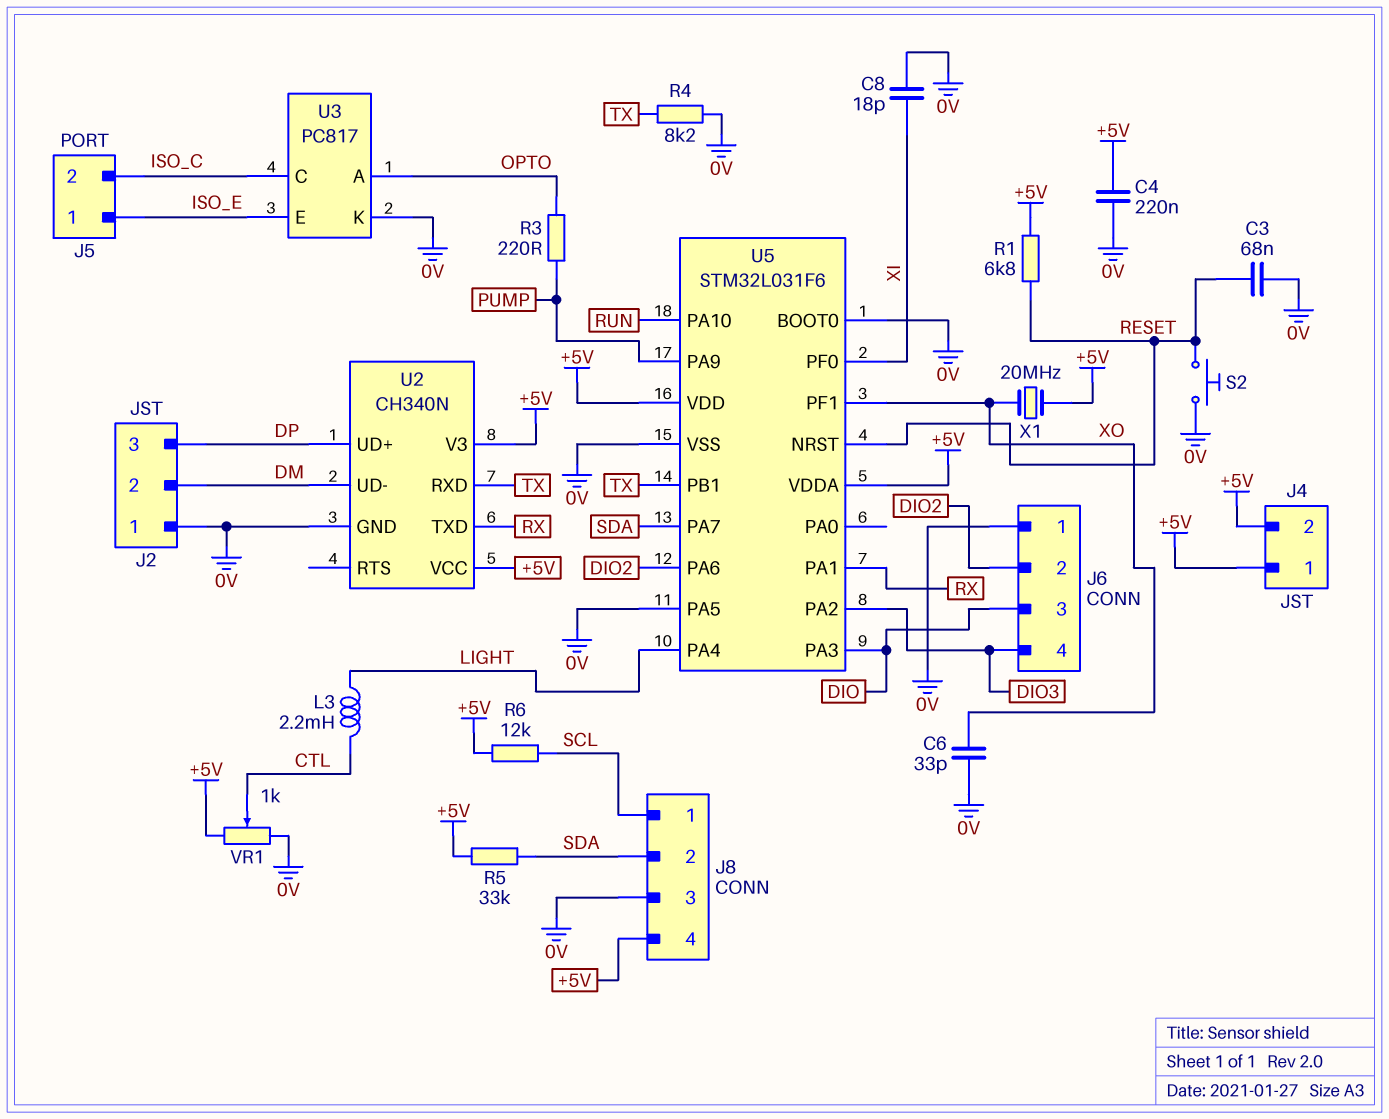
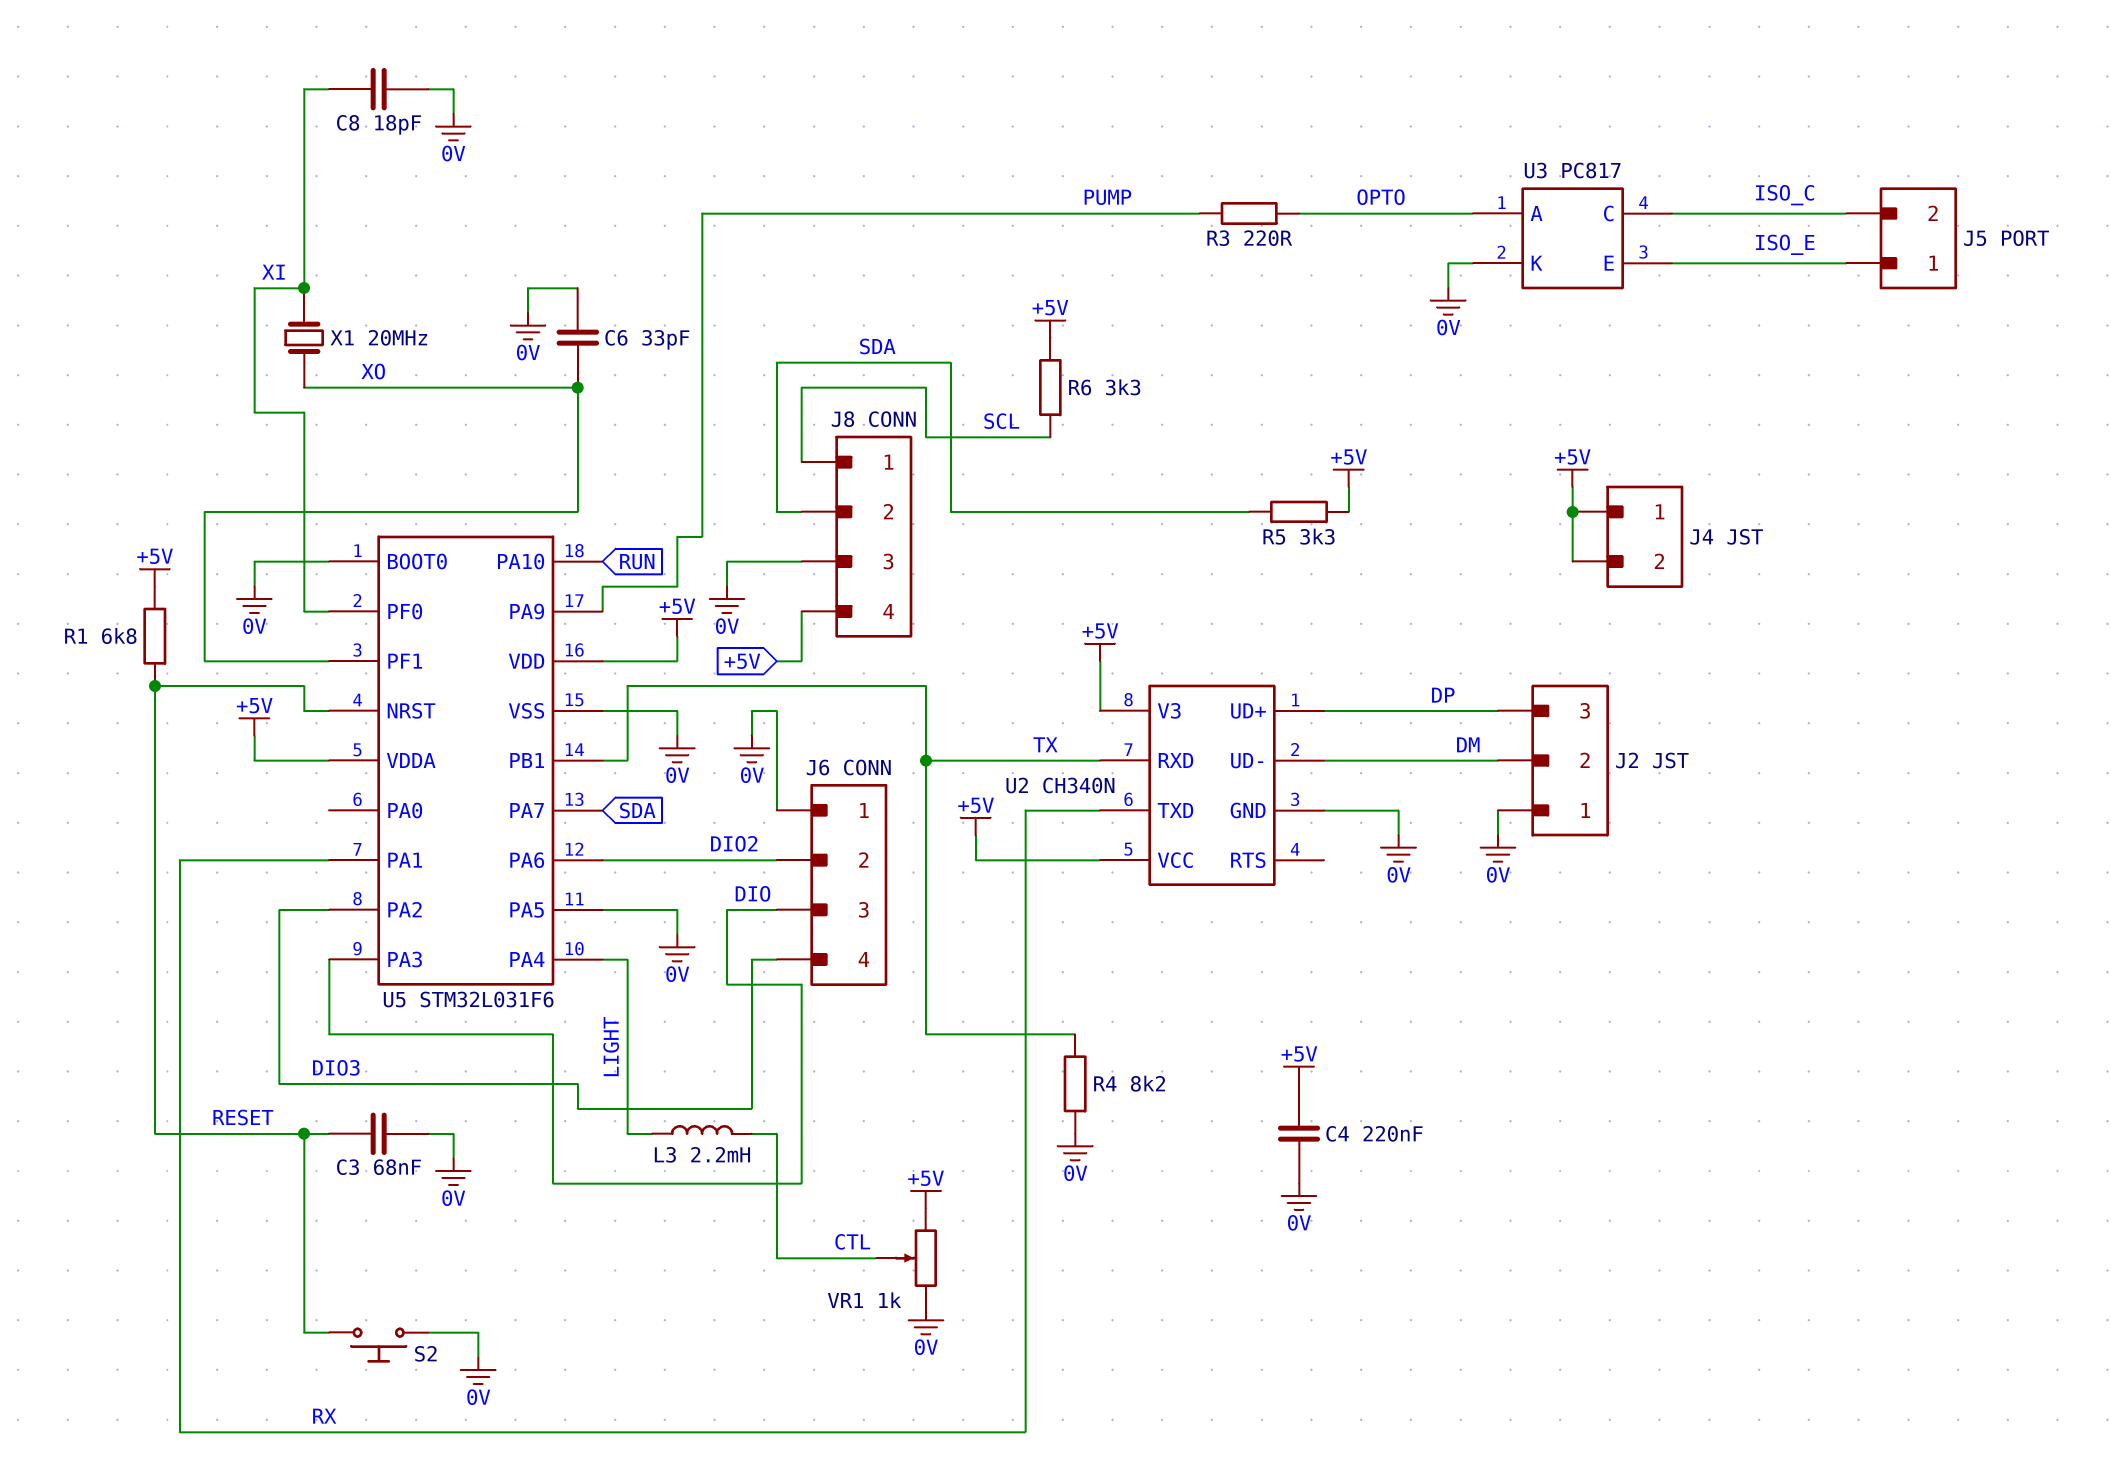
R5: 33k (+5V, SDA) -> 3.3k (+5V, SDA)
R6: 12k (+5V, SCL) -> 3.3k (+5V, SCL)
X1: 20MHz (+5V, XO) -> 20MHz (XI, XO)

